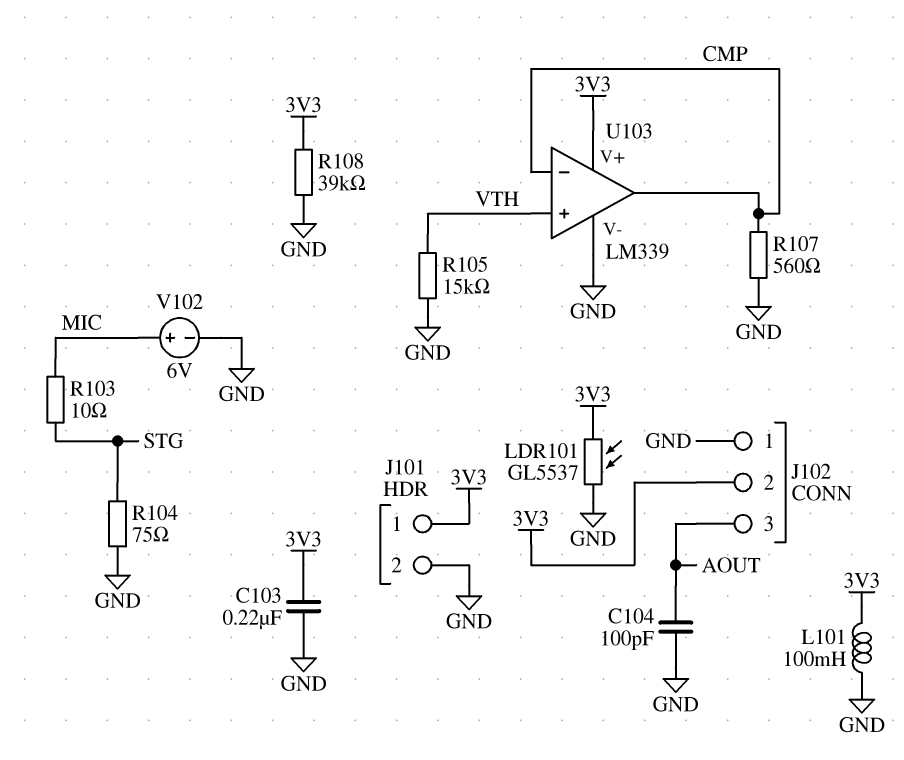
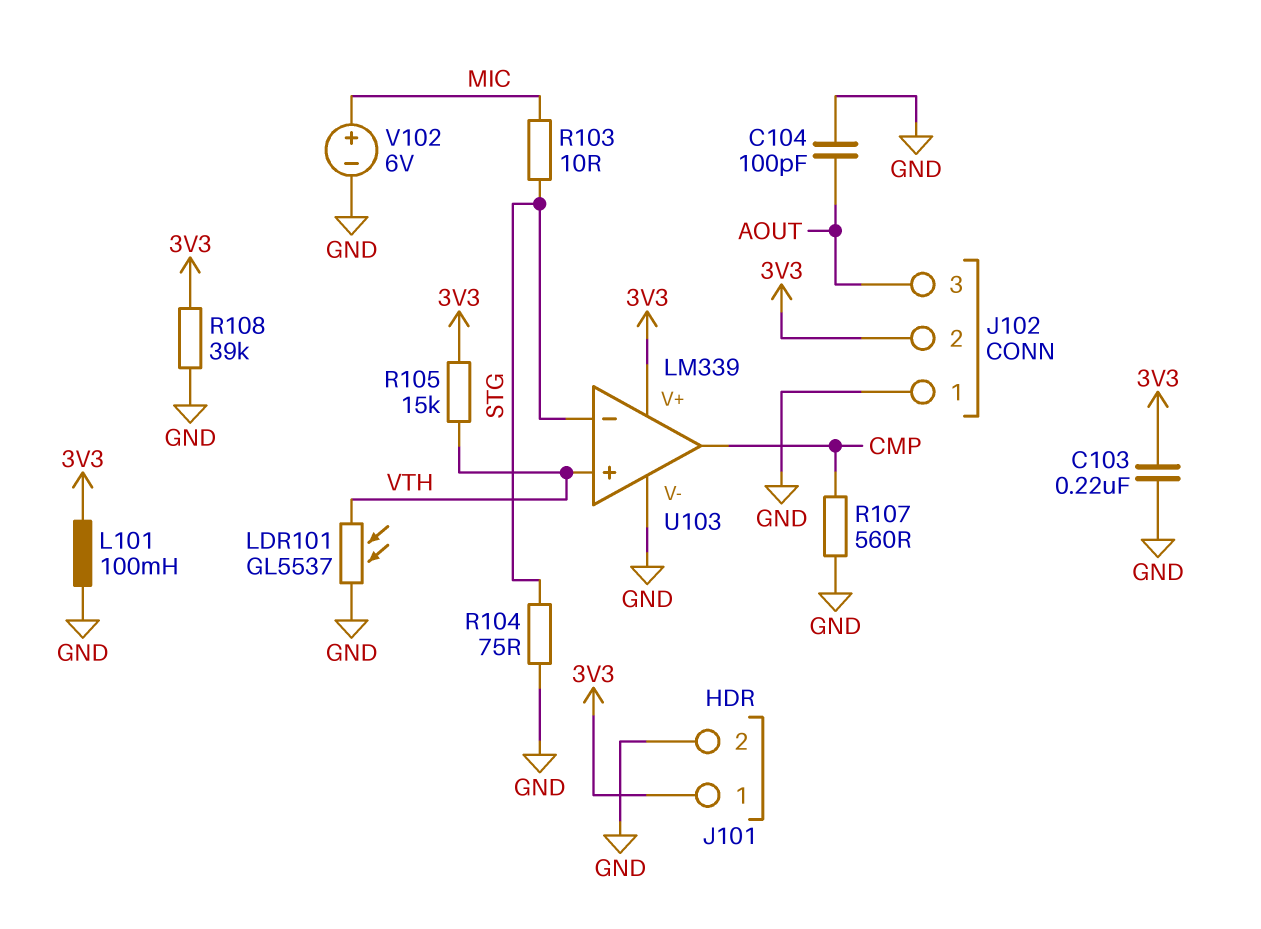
LDR101: GL5537 (3V3, GND) -> GL5537 (GND, VTH)
R105: 15k (GND, VTH) -> 15k (3V3, VTH)
U103 pin in-: CMP -> STG

